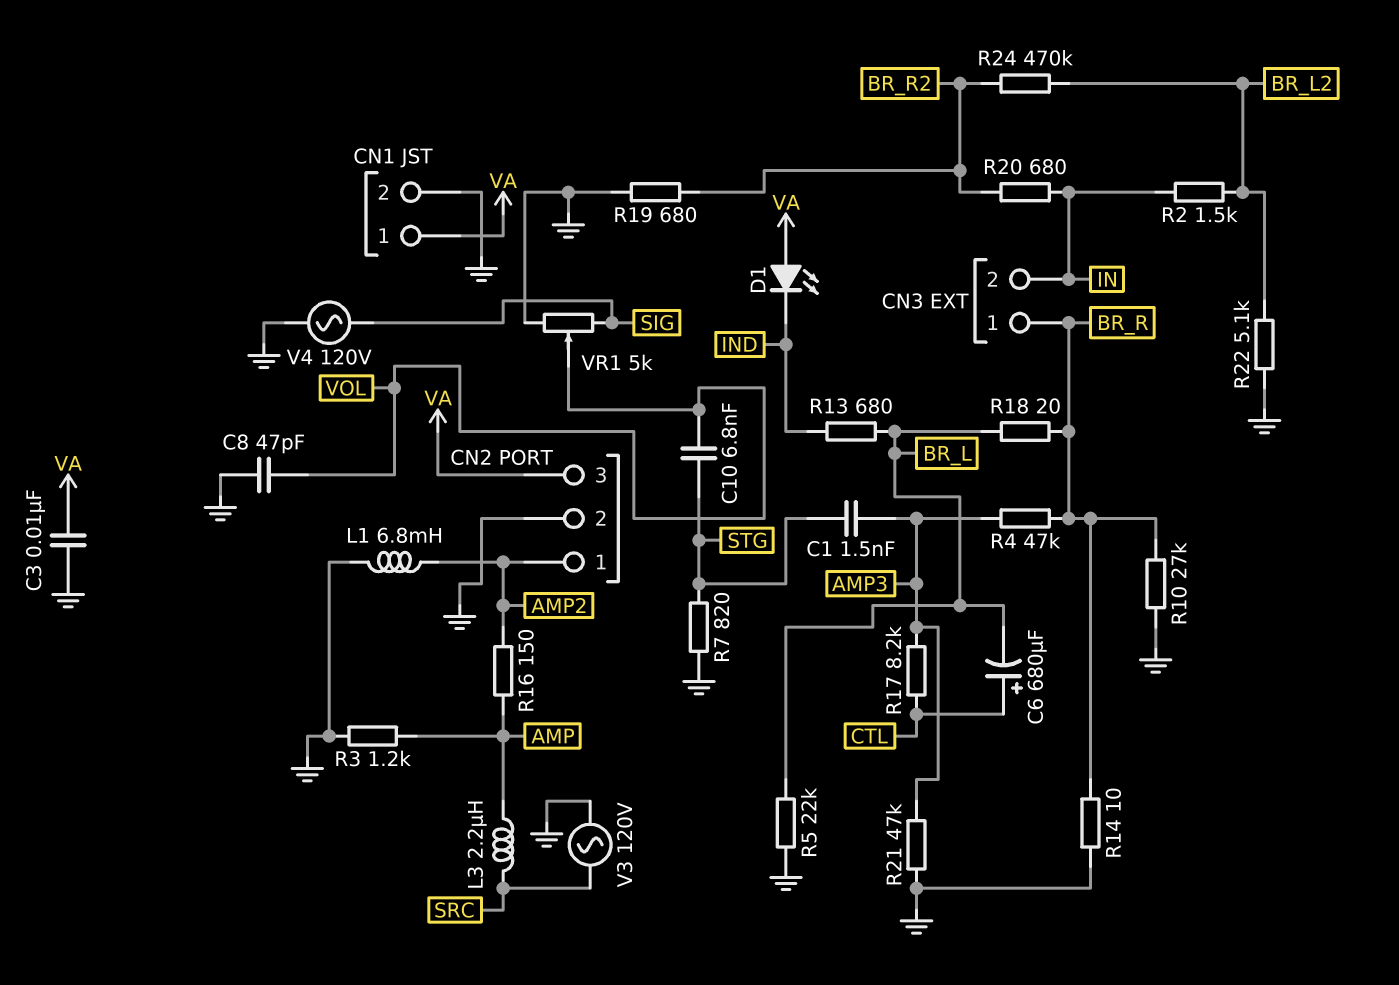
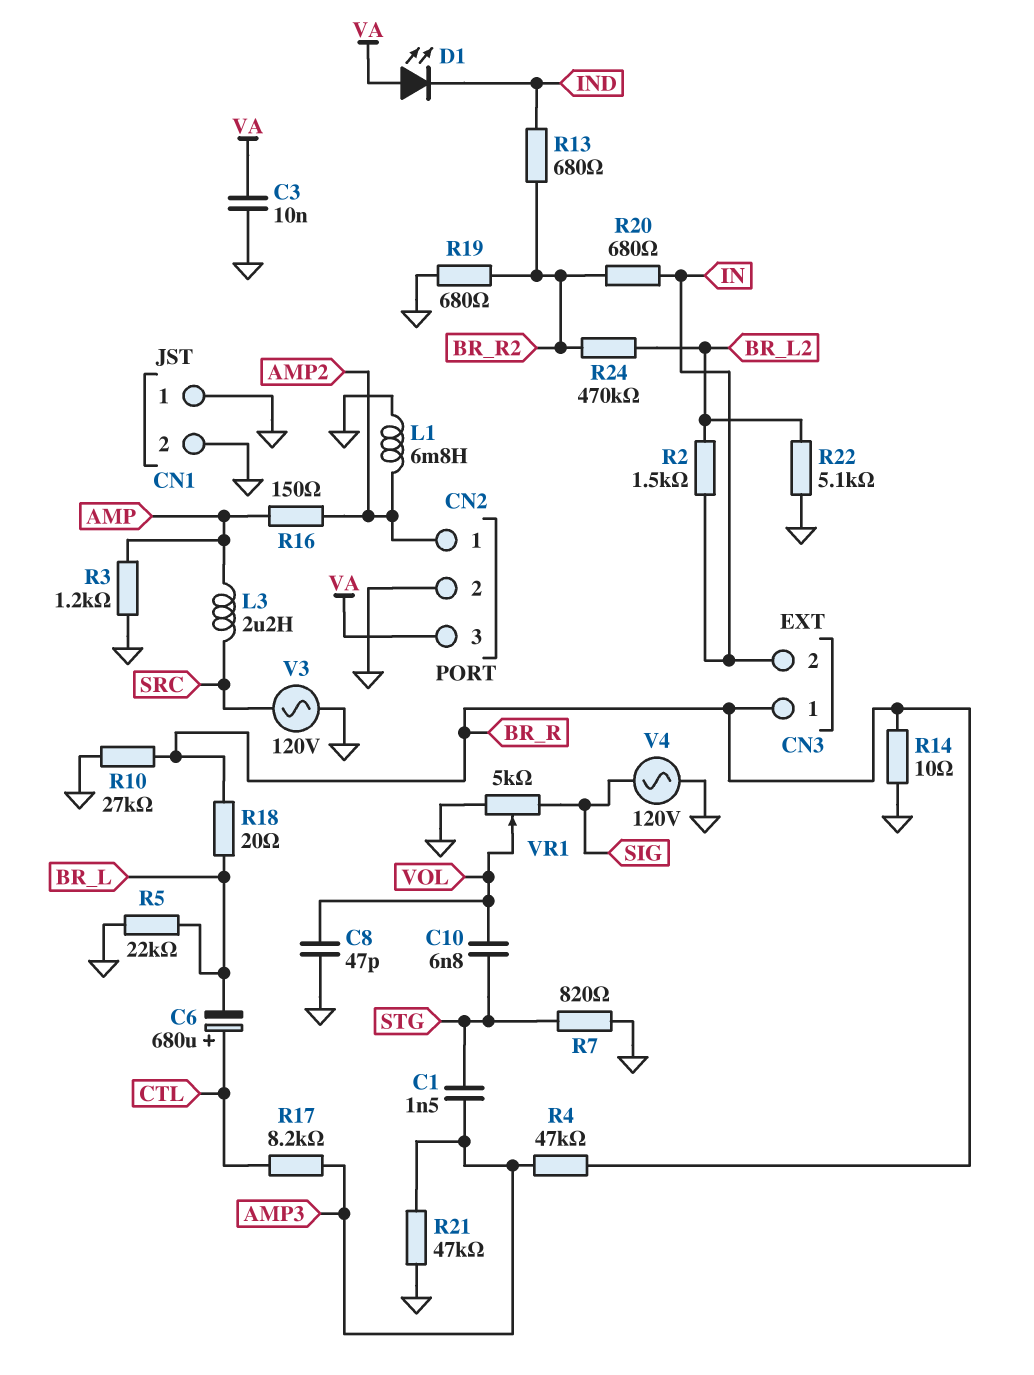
CN1 pin 1: VA -> GND
R13: 680 (BR_L, IND) -> 680 (BR_R2, IND)

